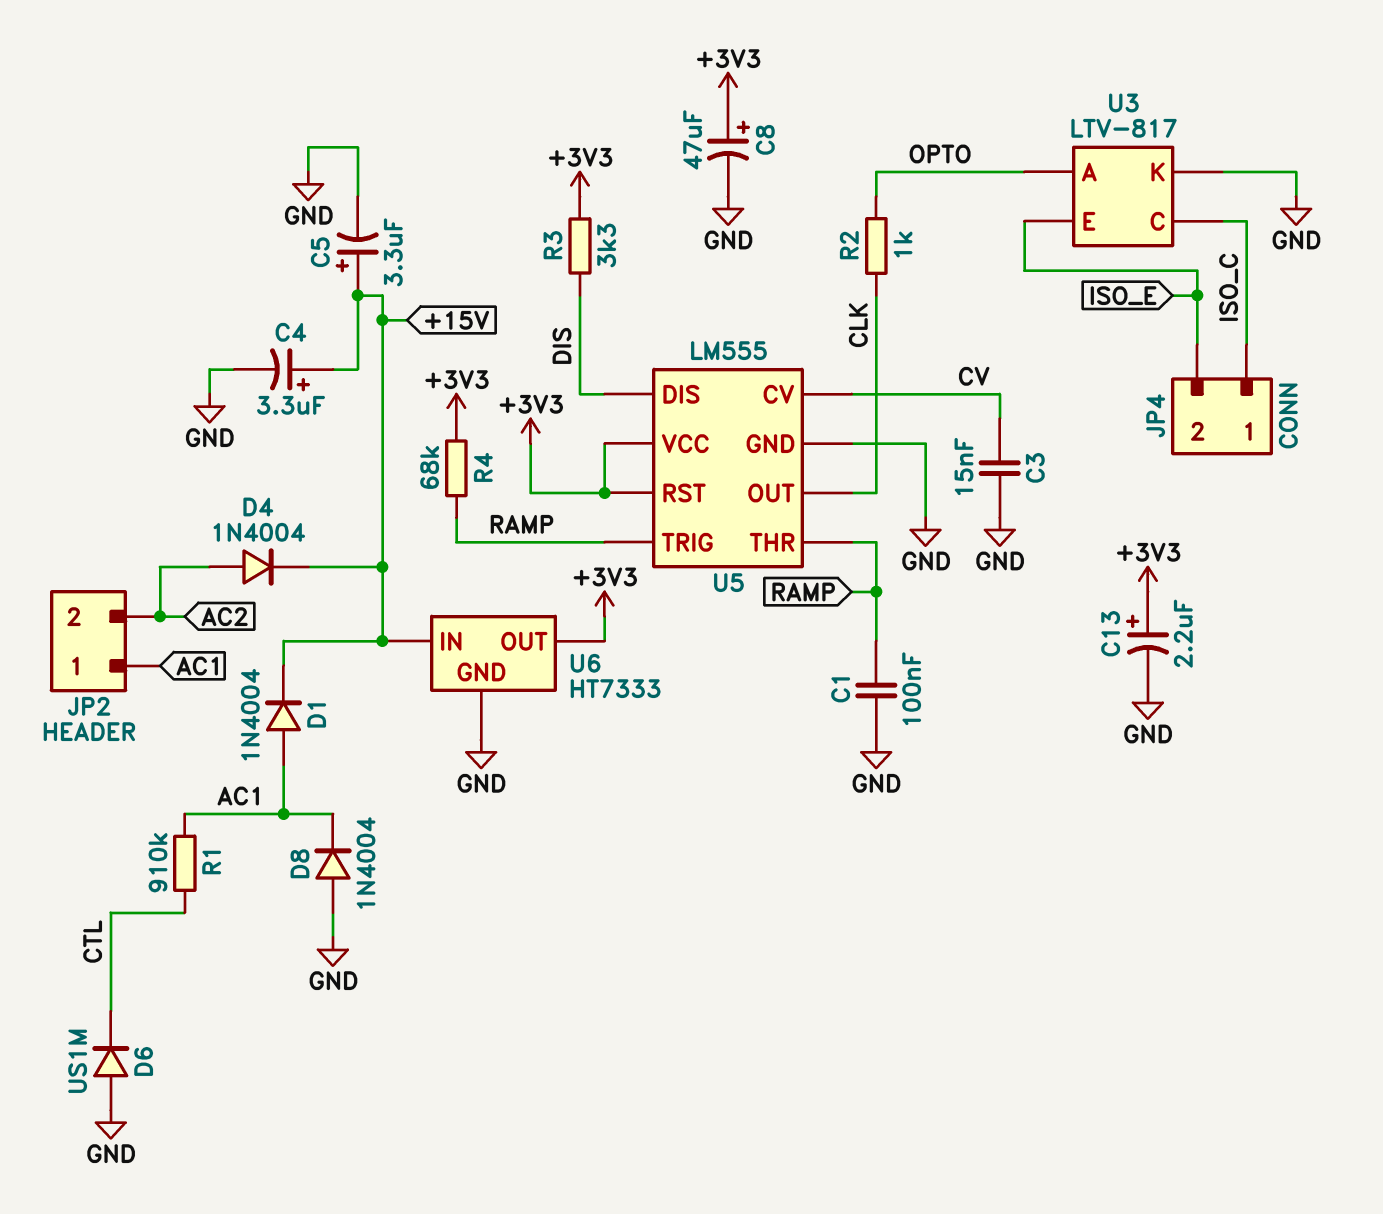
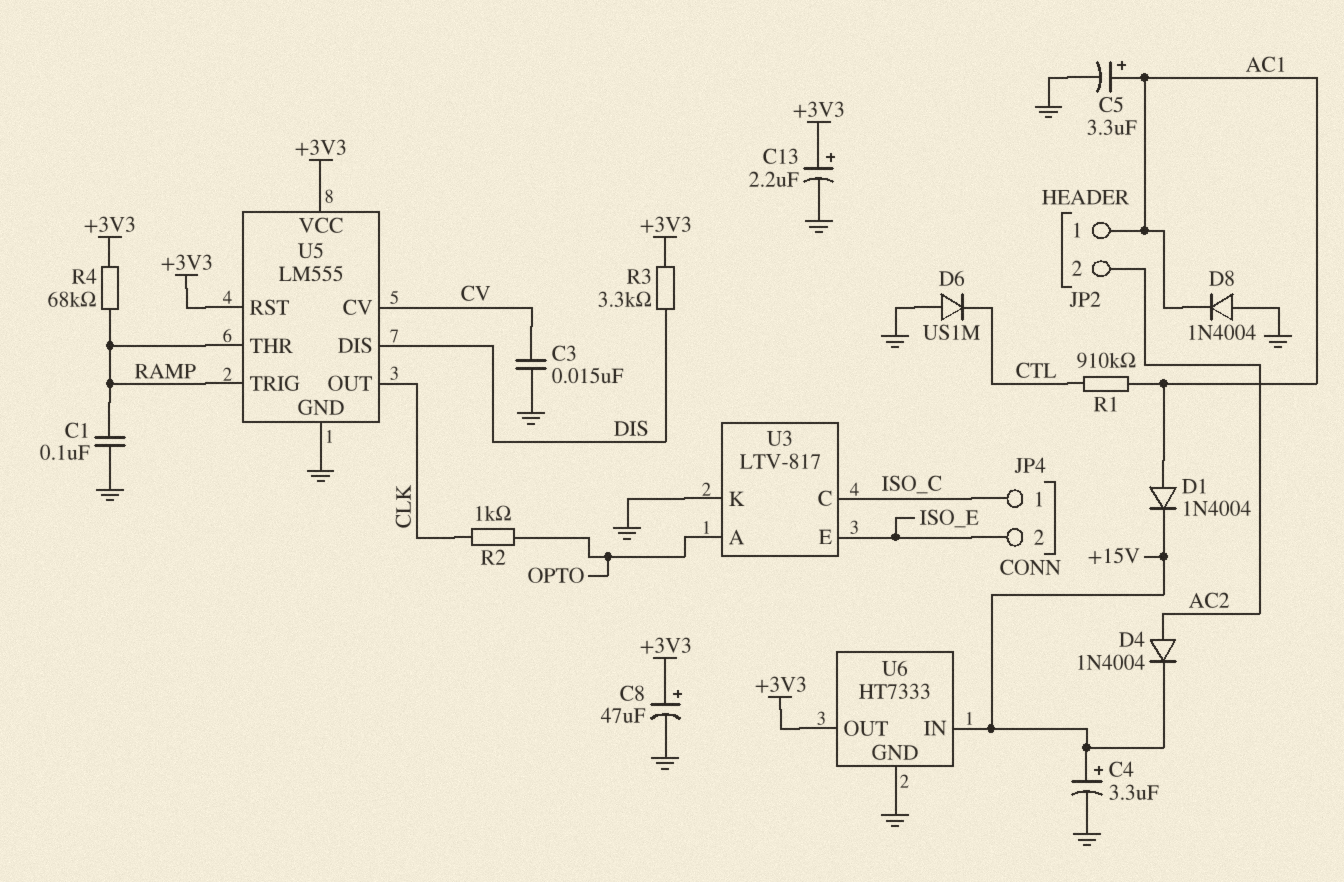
C5: 3.3uF (plus +15V, minus GND) -> 3.3uF (plus AC1, minus GND)

